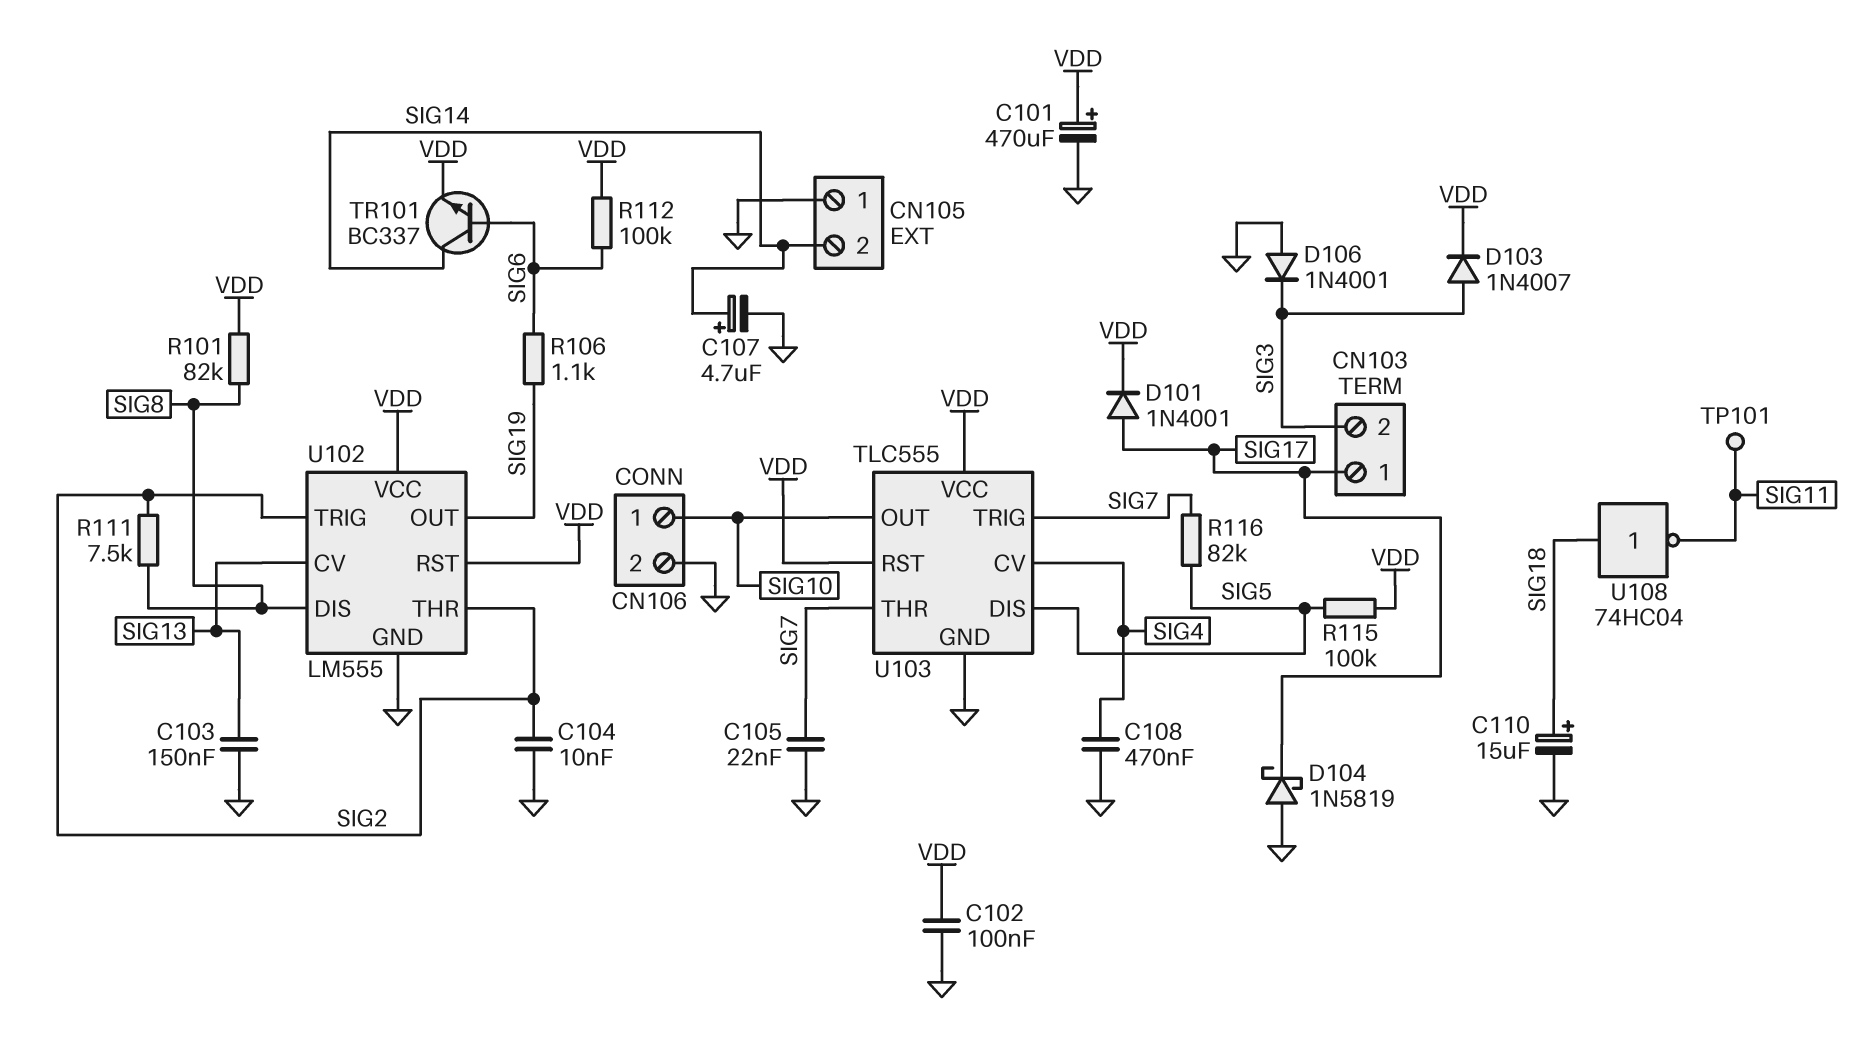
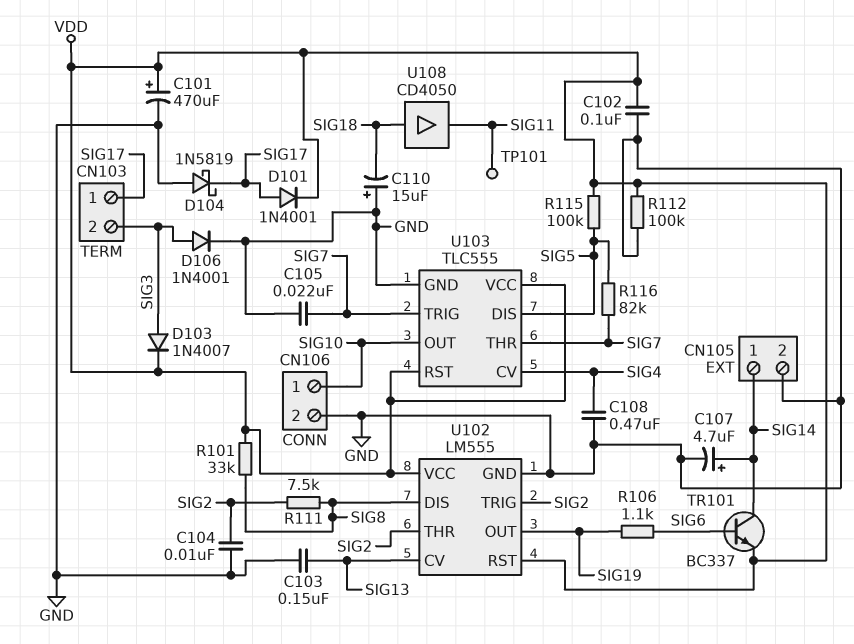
C110: 15uF (plus SIG18, minus GND) -> 15uF (plus GND, minus SIG18)
CN105 pin 1: GND -> SIG14
CN105 pin 2: SIG14 -> GND
D106: diode 1N4001 (A GND, K SIG3) -> diode 1N4001 (A SIG3, K GND)
R101: 82k (SIG8, VDD) -> 33k (SIG8, VDD)
R112: 100k (SIG6, VDD) -> 100k (GND, VDD)
U108: NOT 74HC04 (in SIG18, out SIG11) -> buffer CD4050 (in SIG18, out SIG11)

